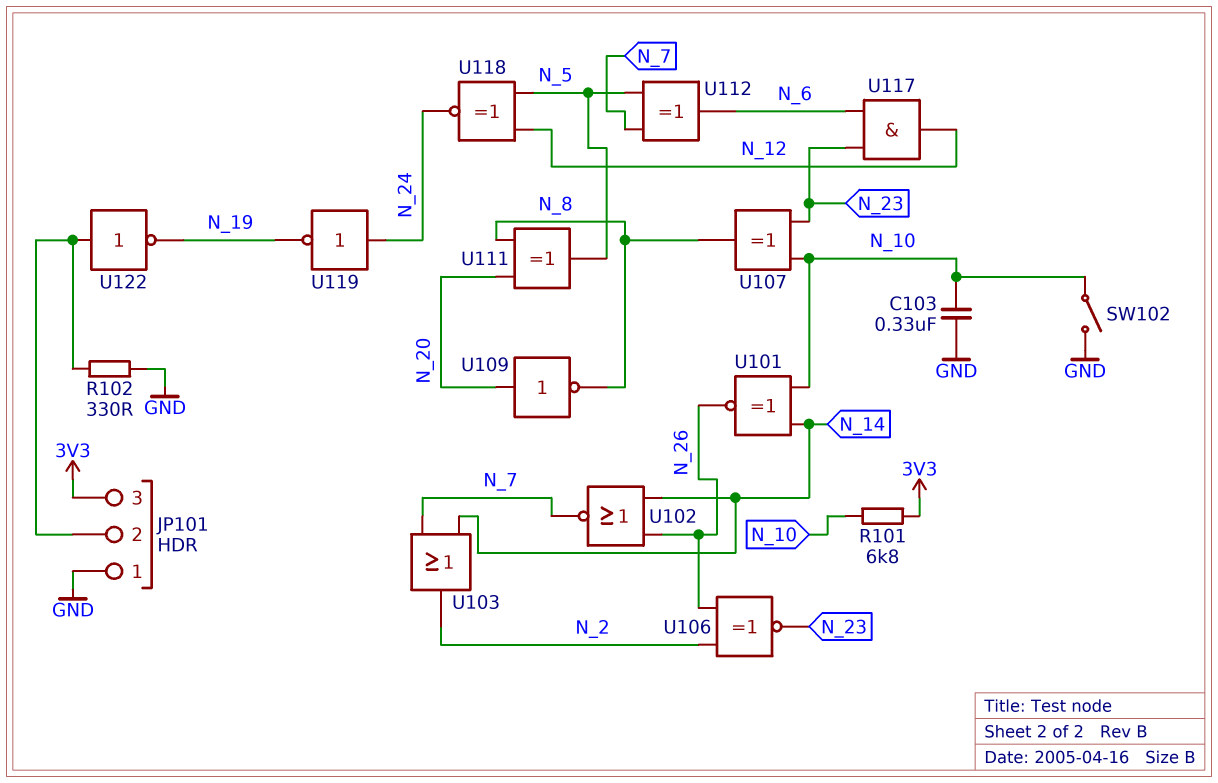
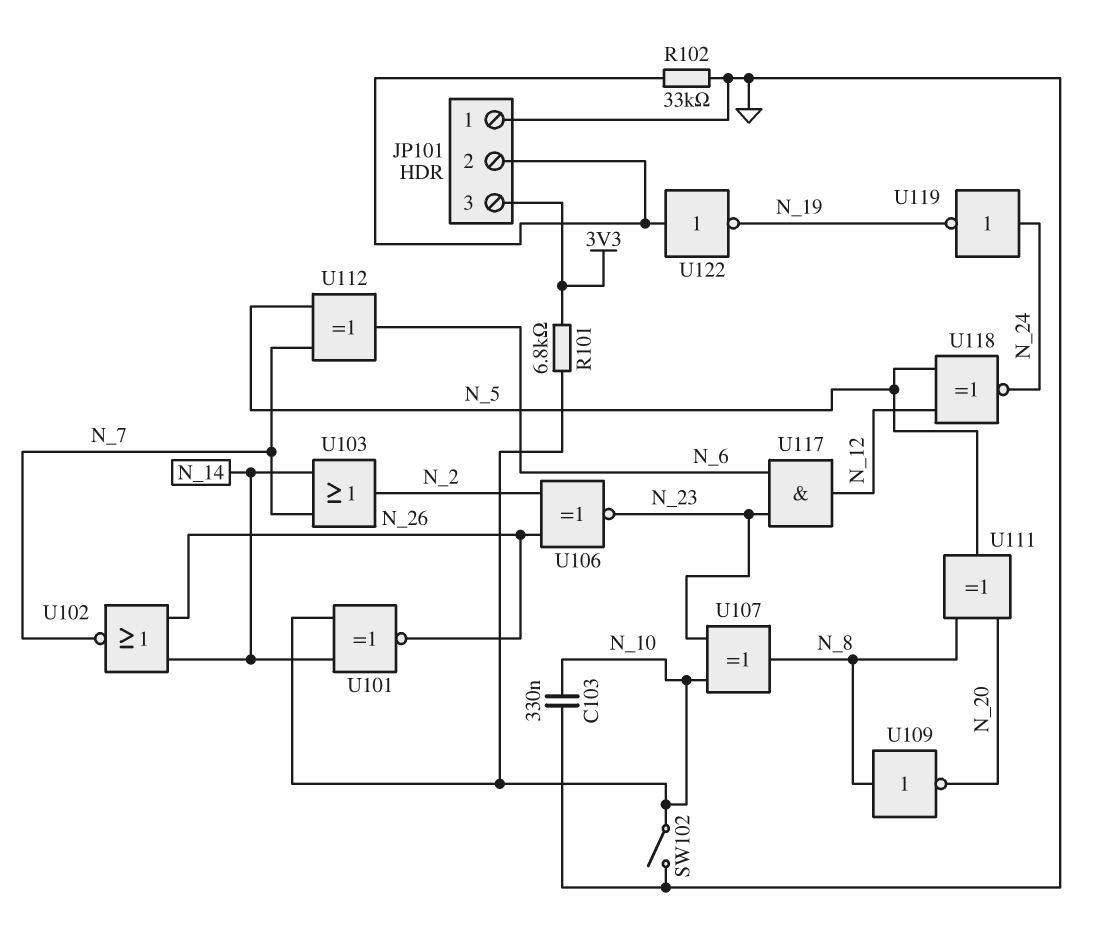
R102: 330 (GND, JP101/2) -> 33k (GND, JP101/2)
U109: NOT (in N_20, out N_8) -> NOT (in N_8, out N_20)

